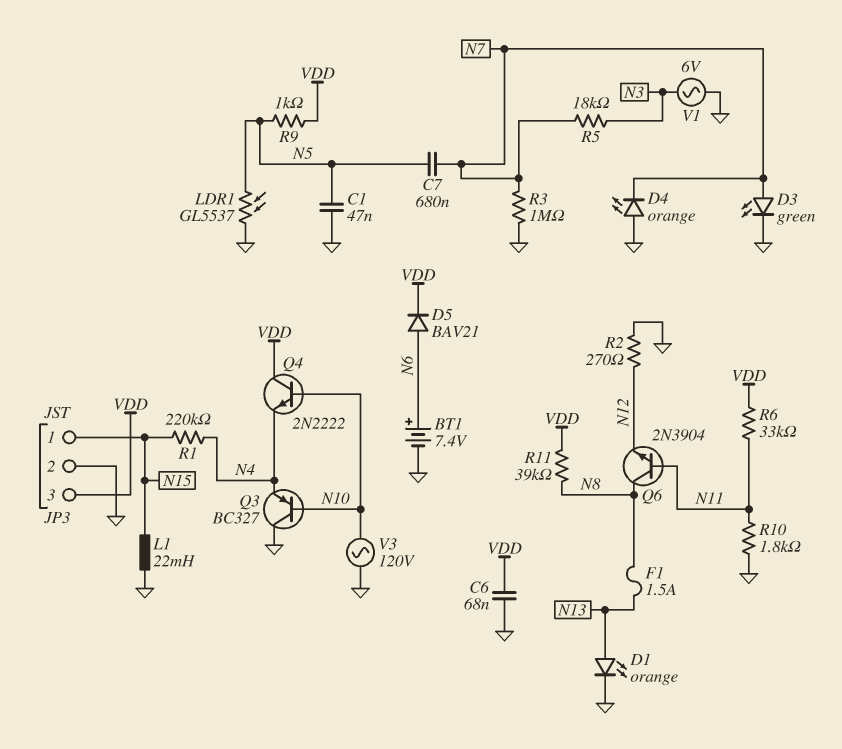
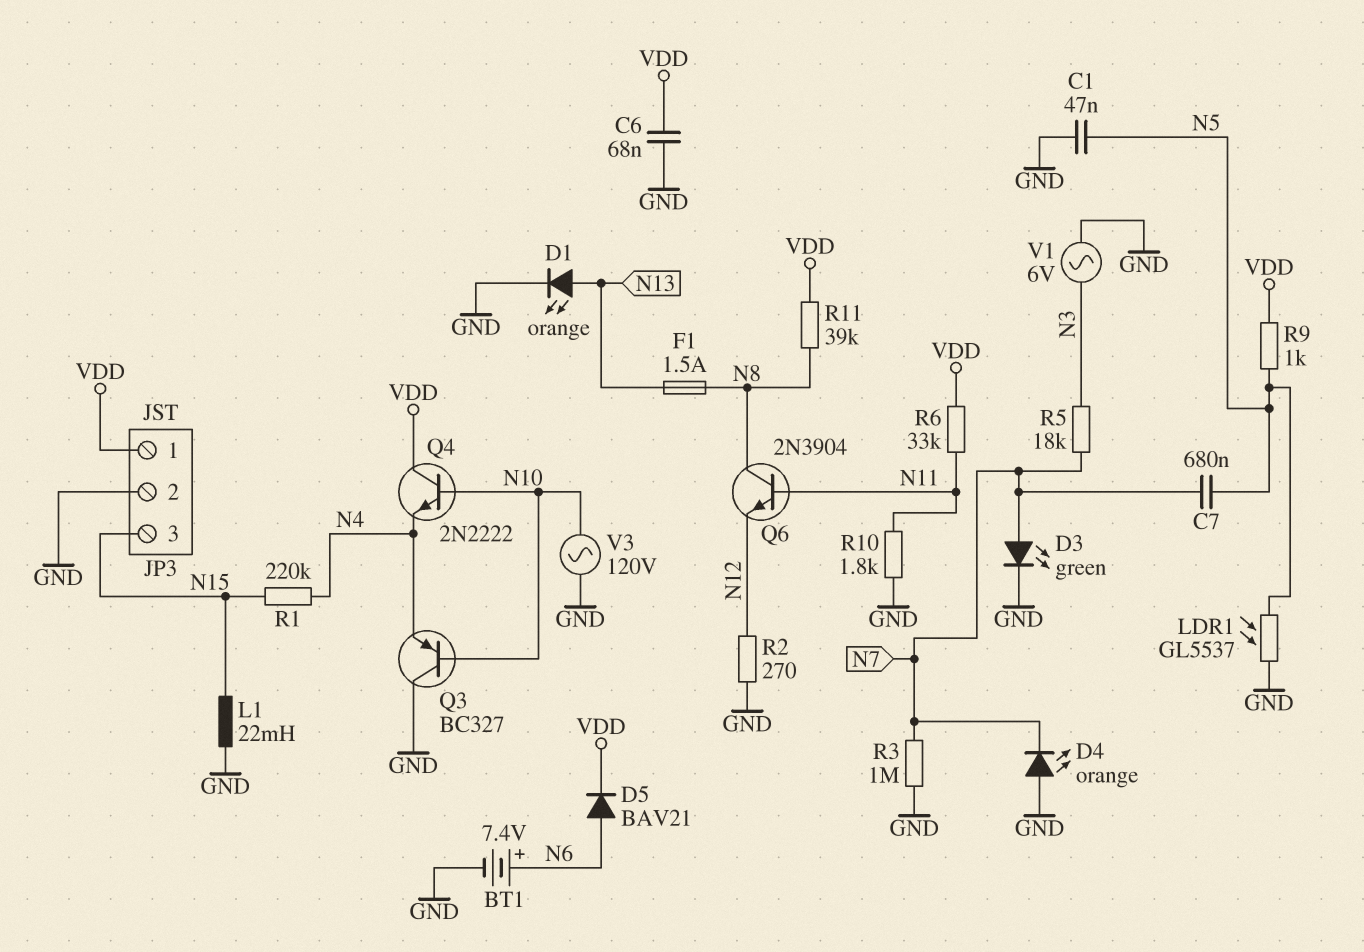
JP3 pin 1: N15 -> VDD
JP3 pin 3: VDD -> N15

